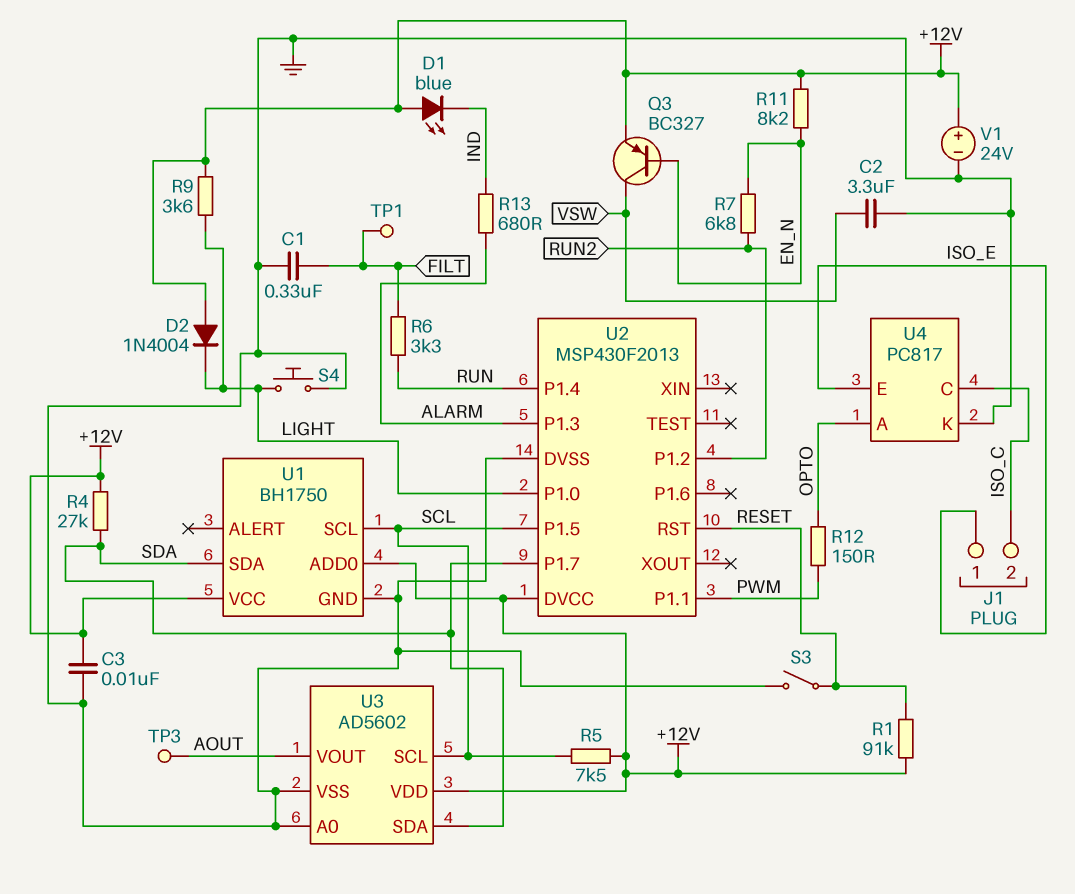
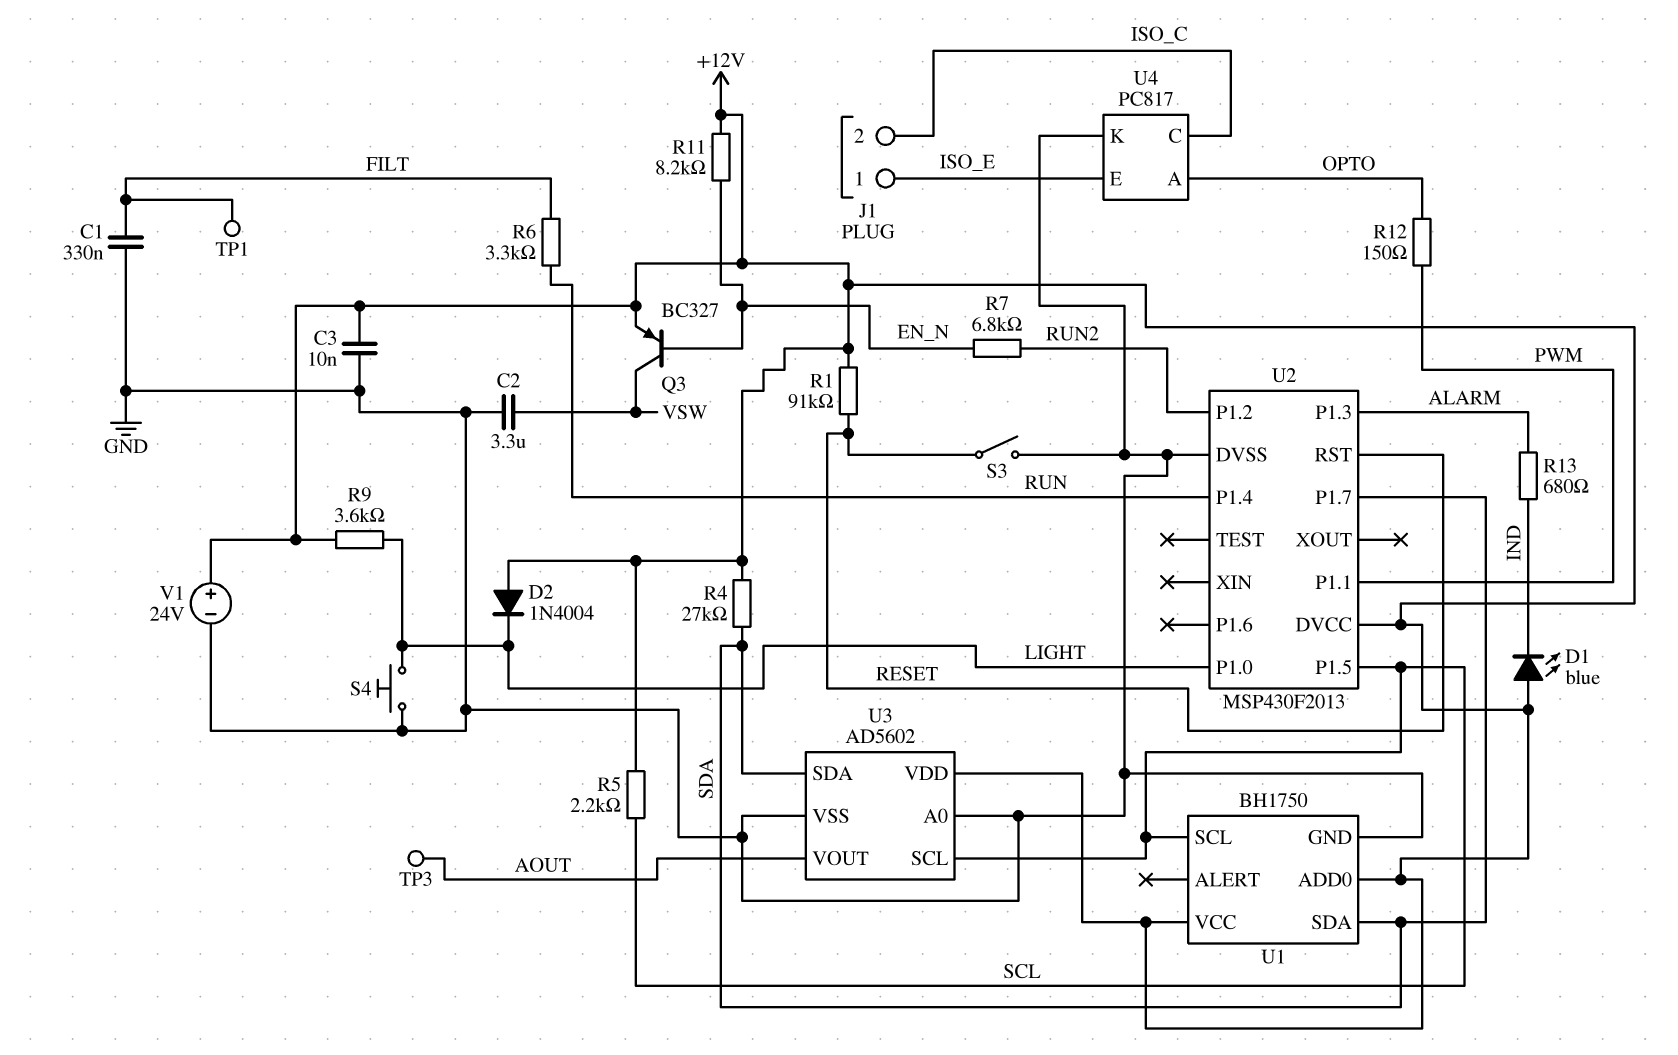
R5: 7.5k (+12V, SCL) -> 2.2k (+12V, SCL)

